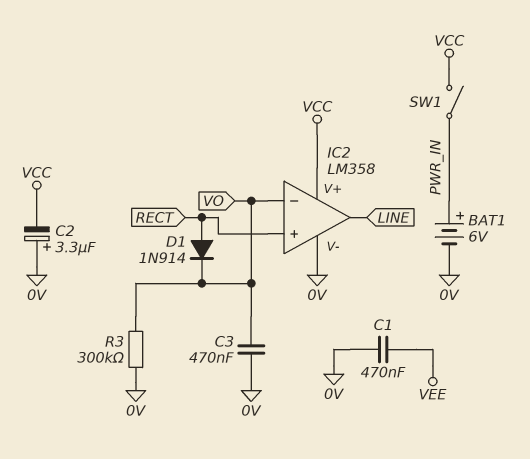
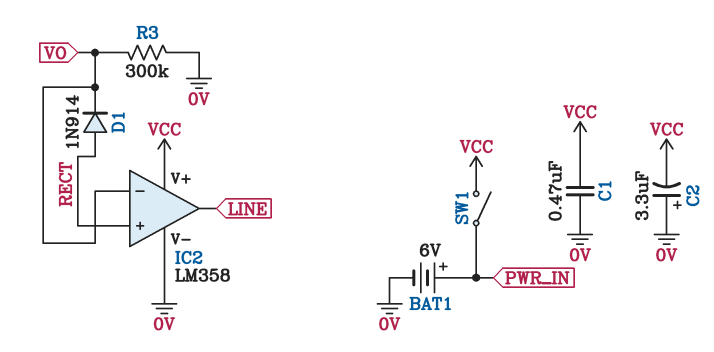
C1: 470nF (0V, VEE) -> 470nF (0V, VCC)
C3: 470nF (0V, VO) -> none

